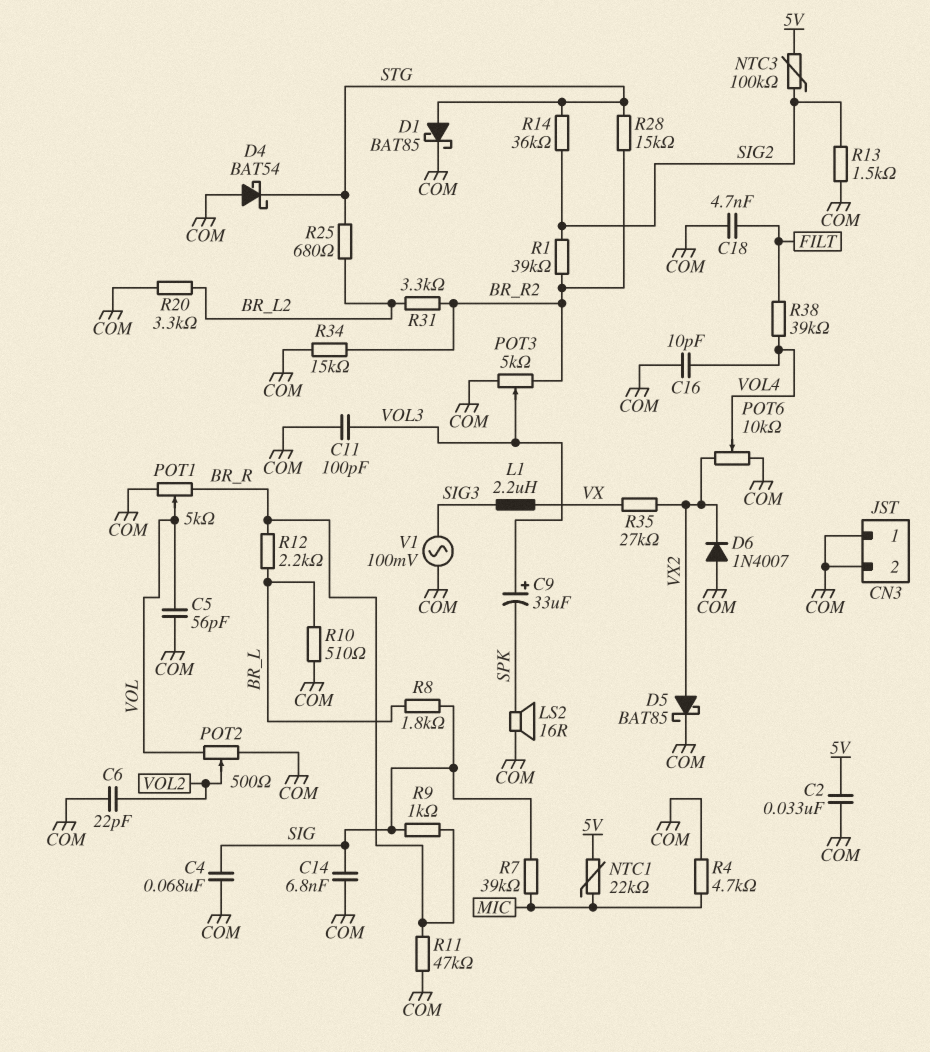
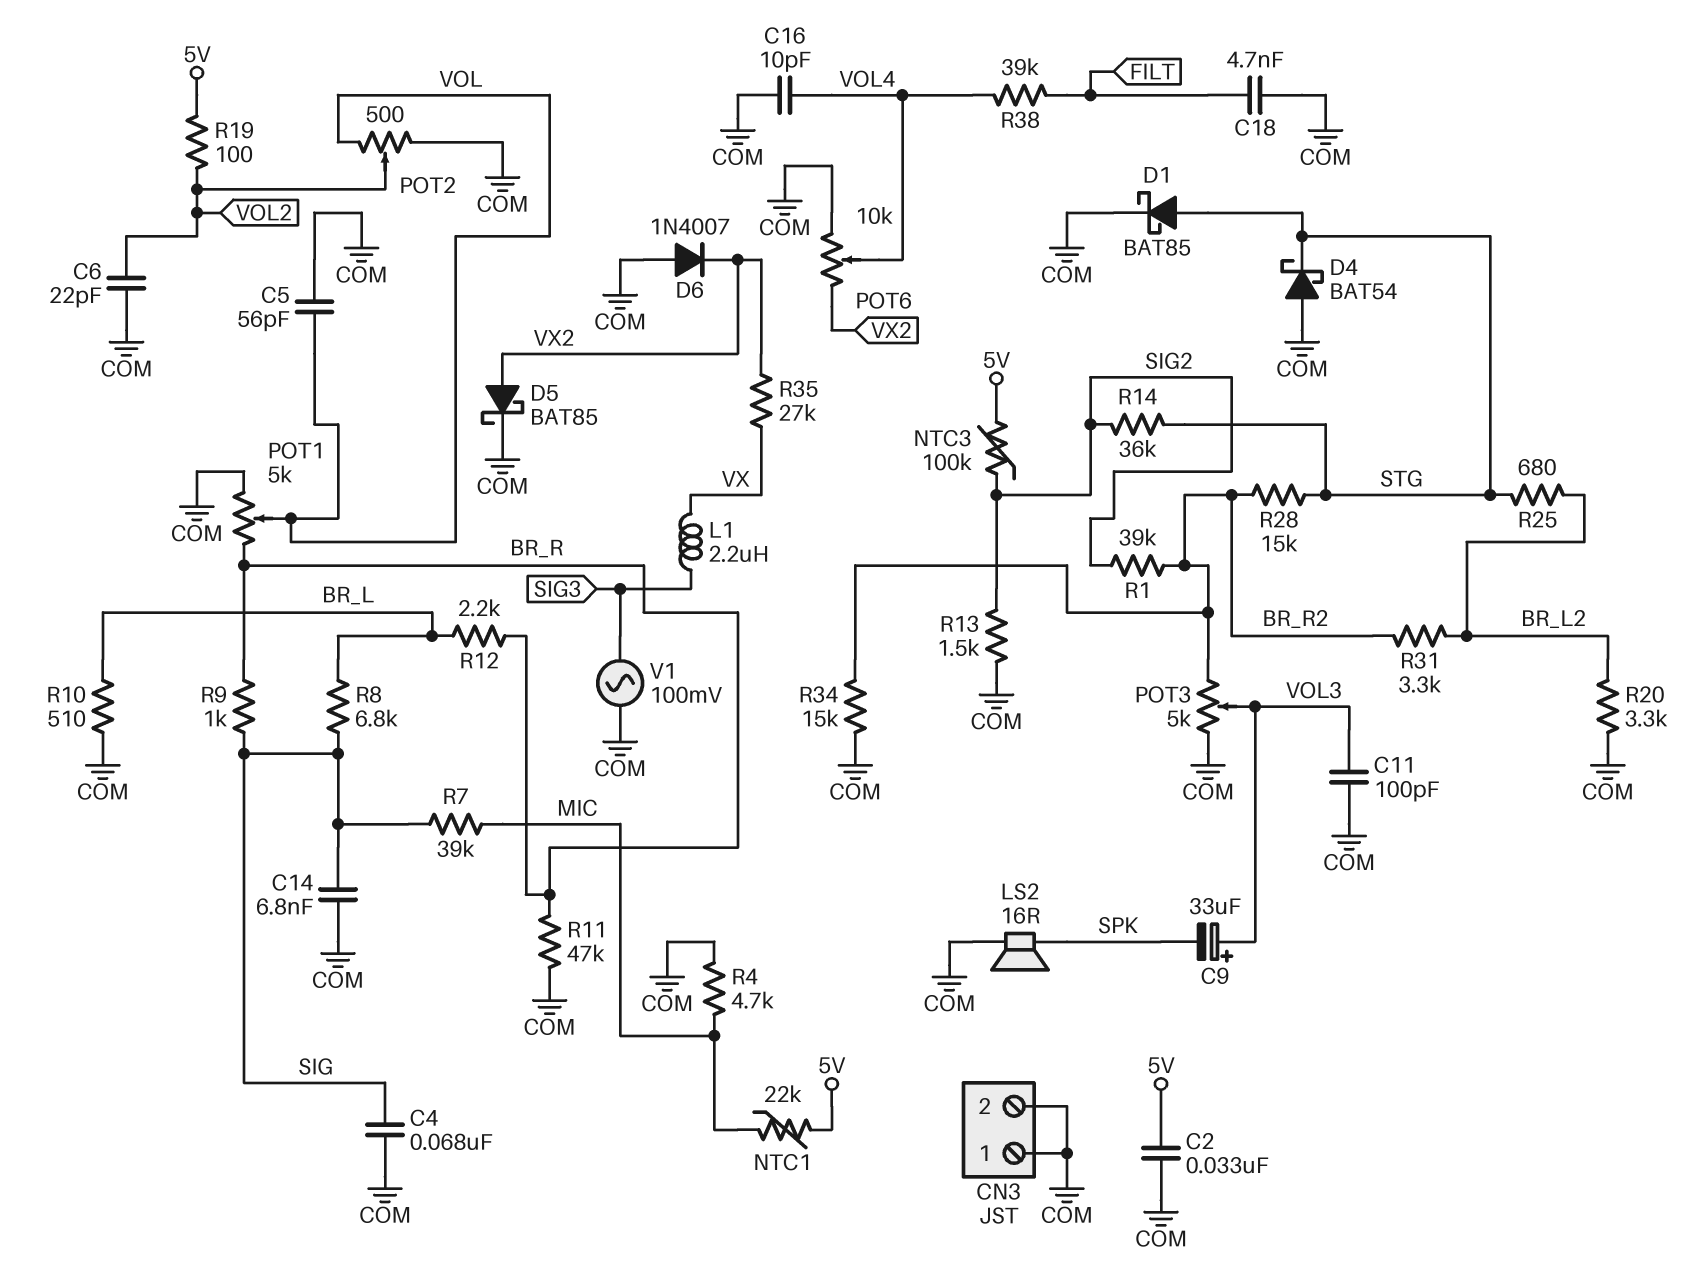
R8: 1.8k (BR_L, SIG) -> 6.8k (BR_L, SIG)
R19: none -> 100 (5V, VOL2)

